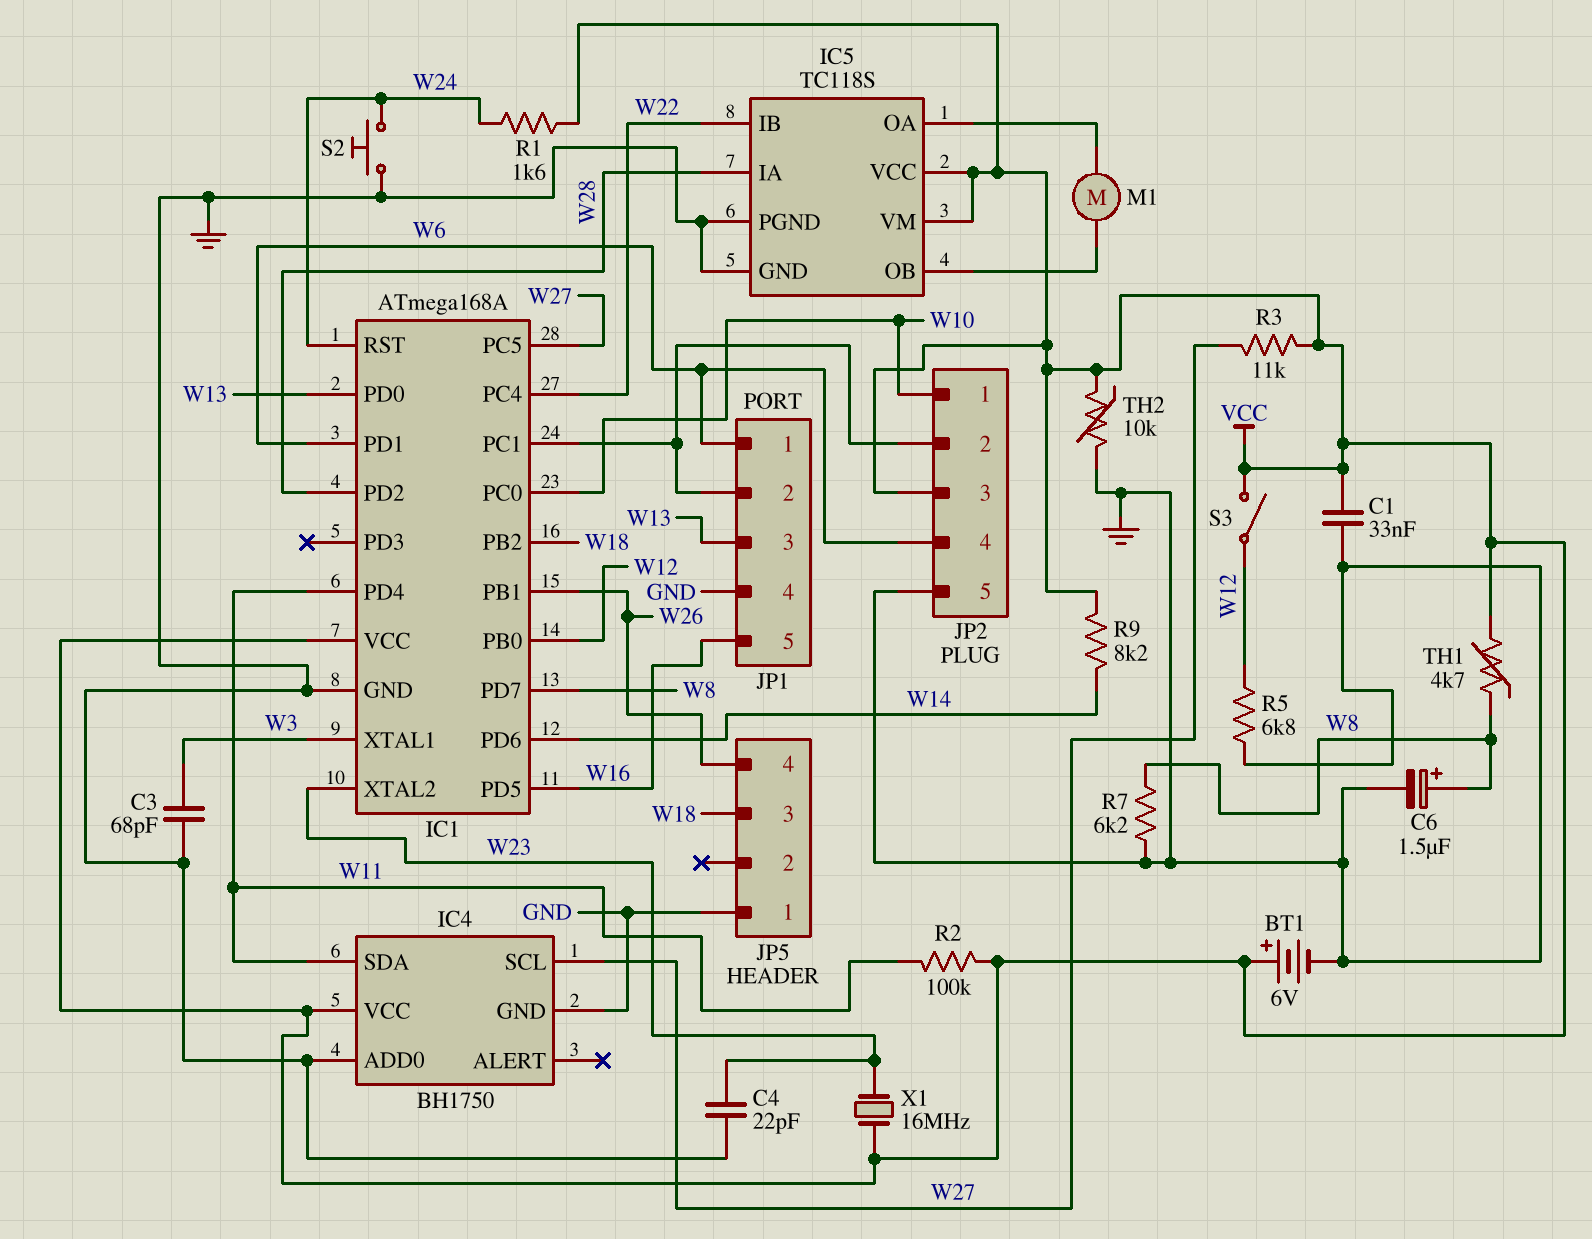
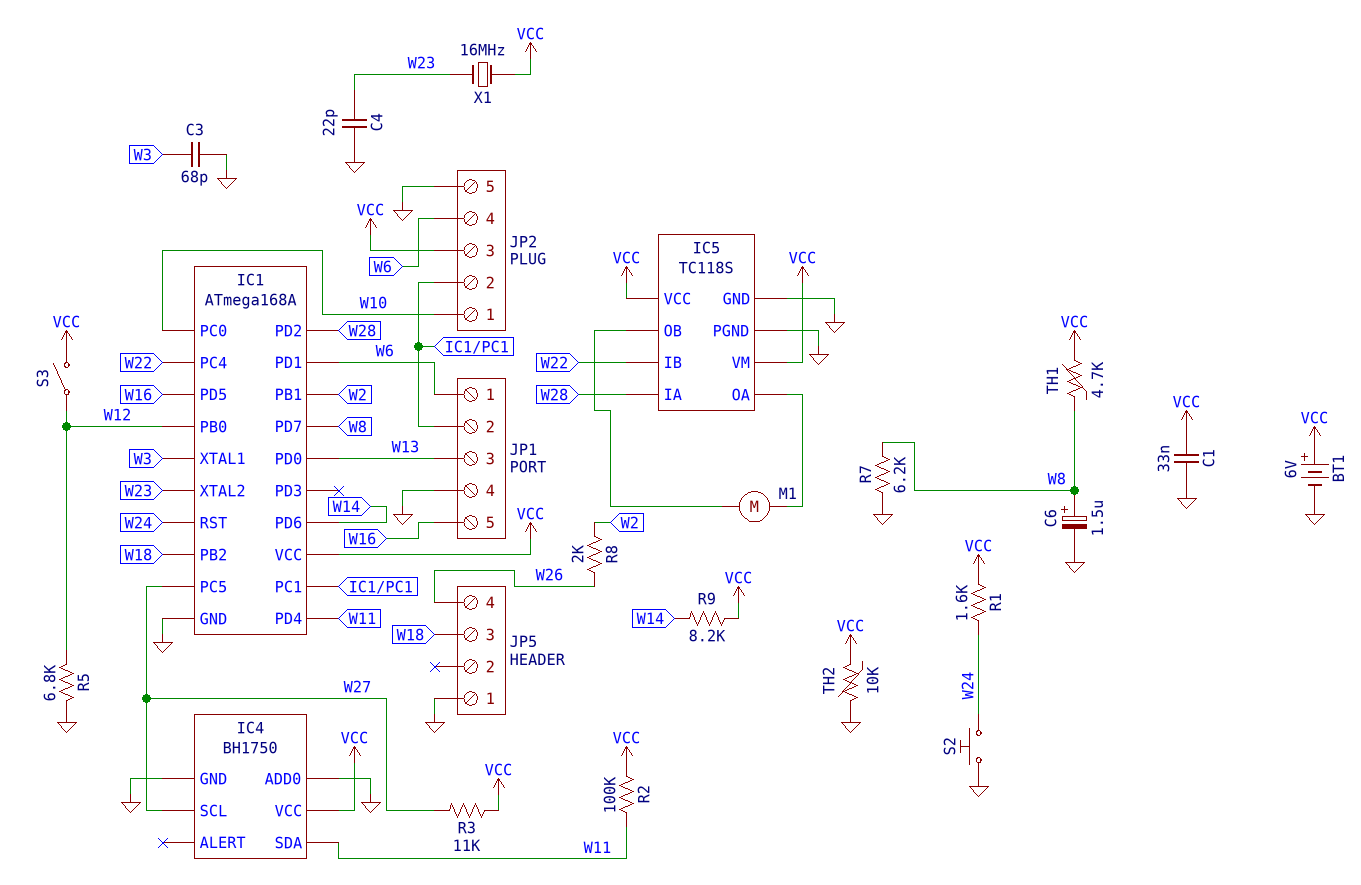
IC1 pin PB1: W26 -> W2
R8: none -> 2k (W2, W26)

